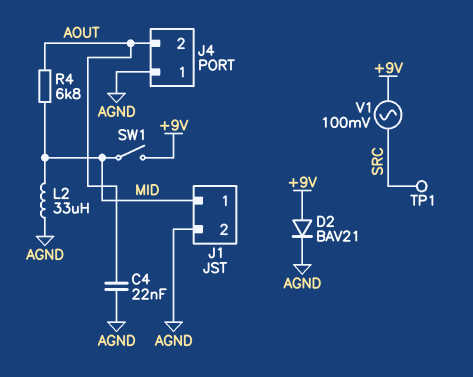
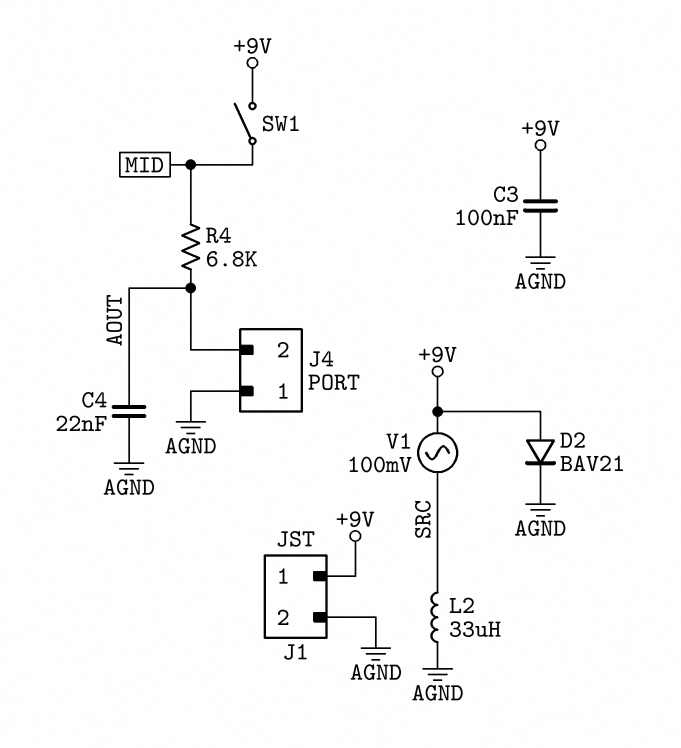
C3: none -> 100nF (+9V, AGND)
J1 pin 1: MID -> +9V
L2: 33uH (AGND, MID) -> 33uH (AGND, SRC)
TP1: test point (SRC) -> none

